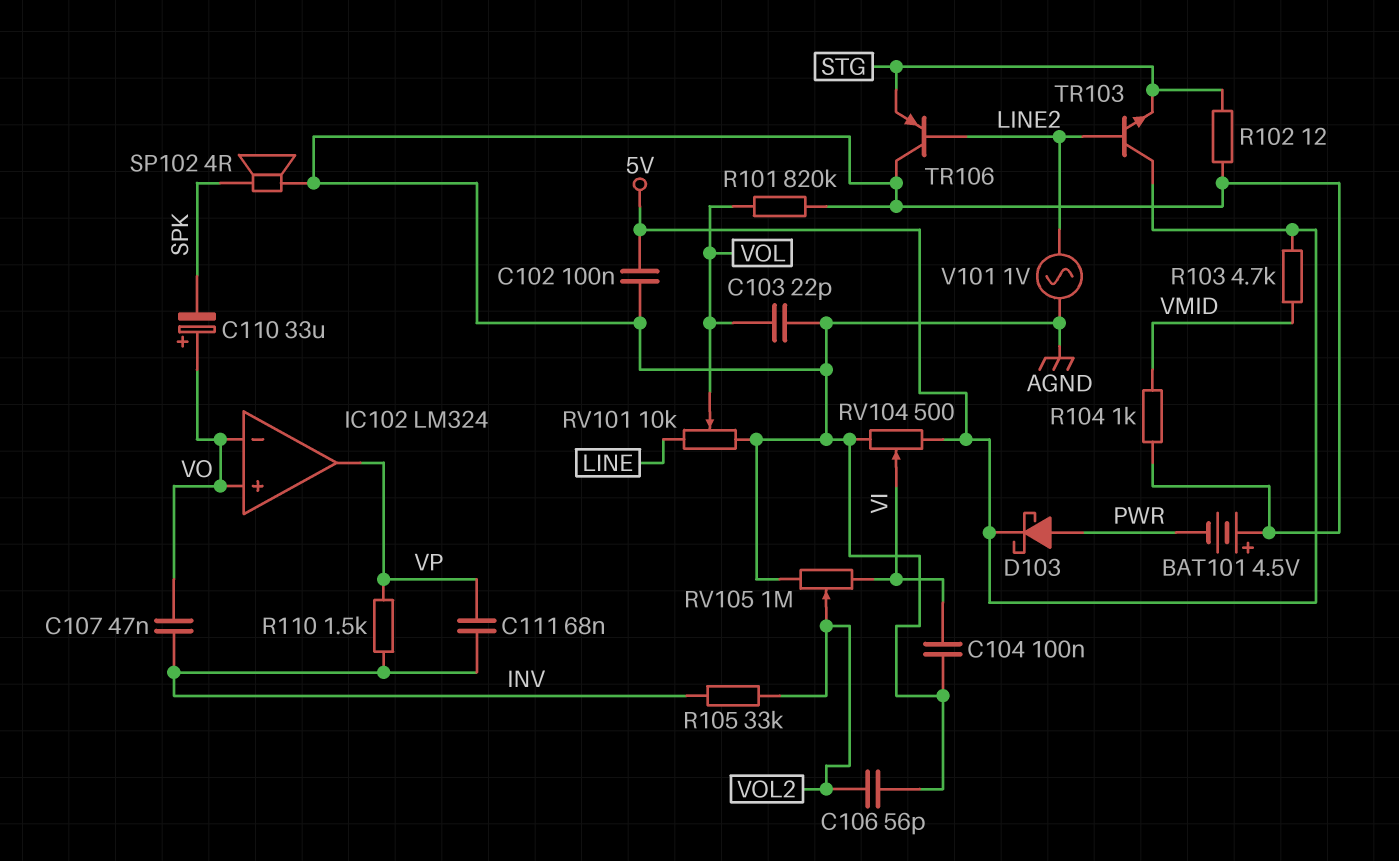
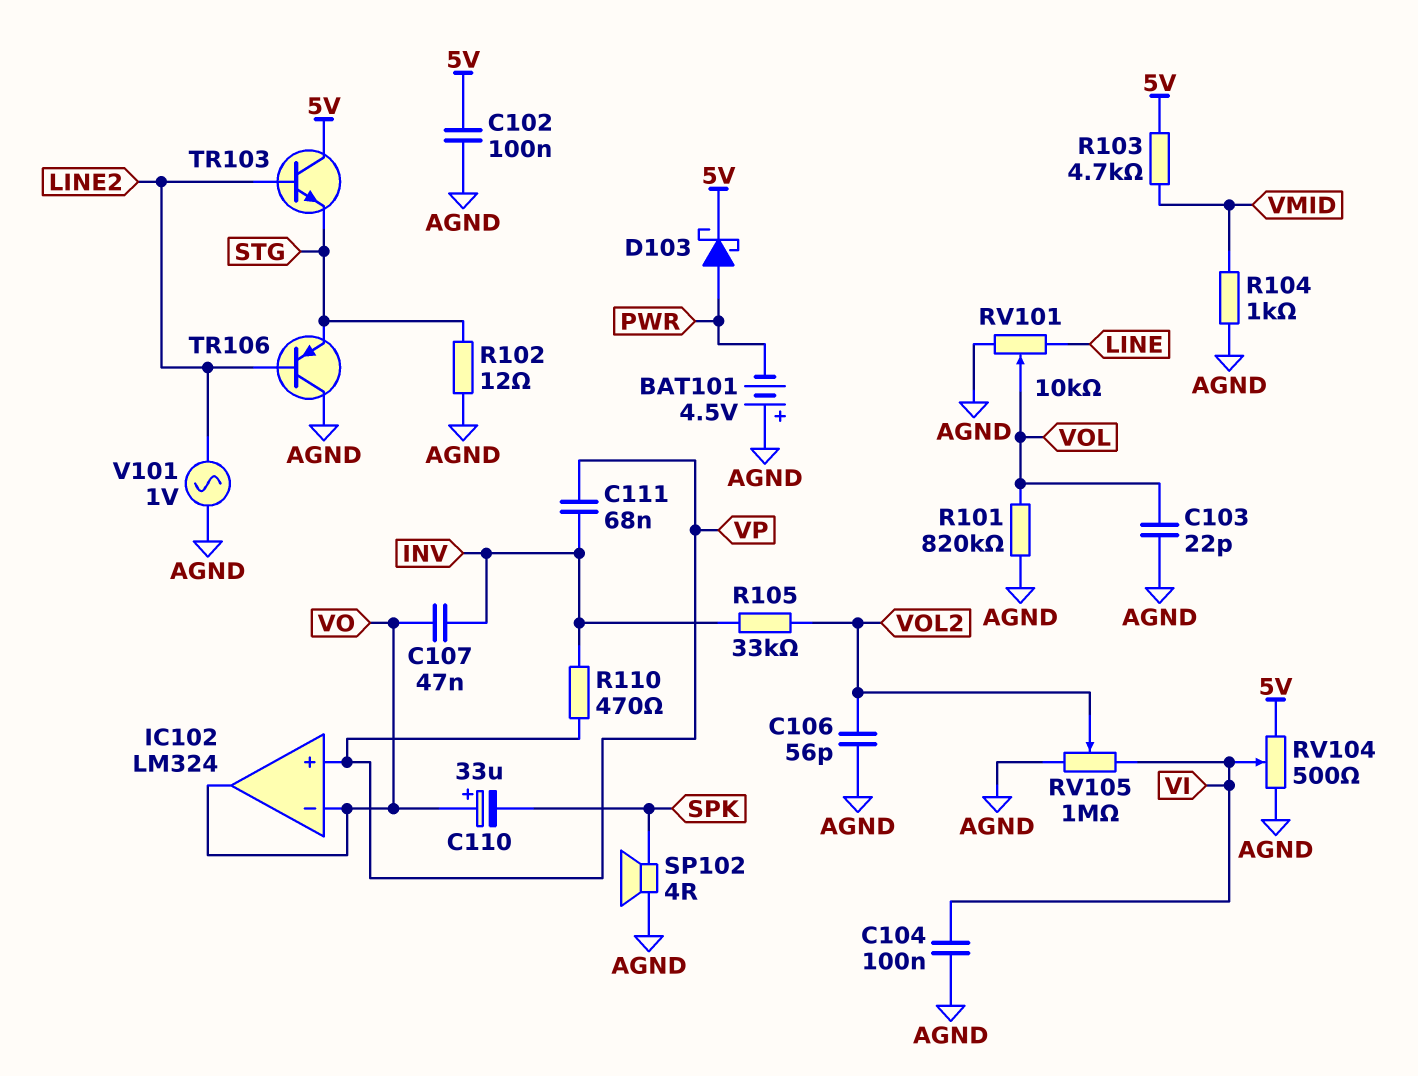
IC102 pin in+: VO -> VP
IC102 pin out: VP -> VO
R110: 1.5k (INV, VP) -> 470 (INV, VP)

